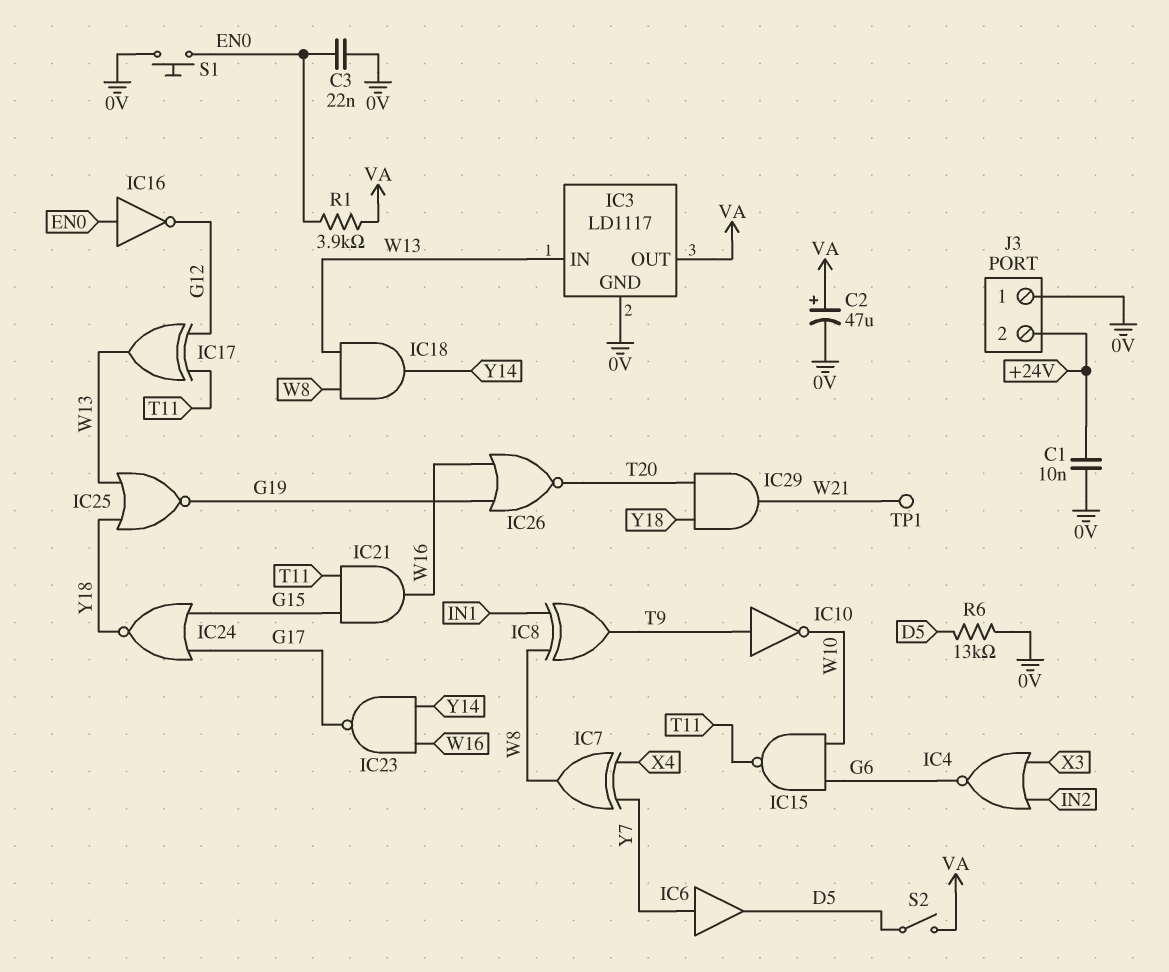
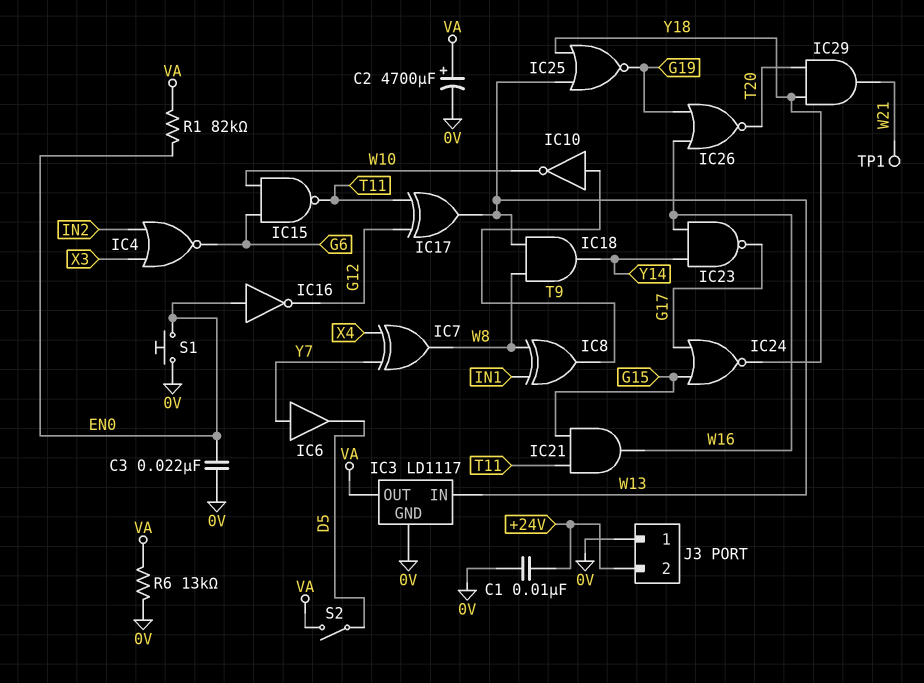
C2: 47uF (plus VA, minus 0V) -> 4700uF (plus VA, minus 0V)
R1: 3.9k (EN0, VA) -> 82k (EN0, VA)
R6: 13k (0V, D5) -> 13k (0V, VA)

